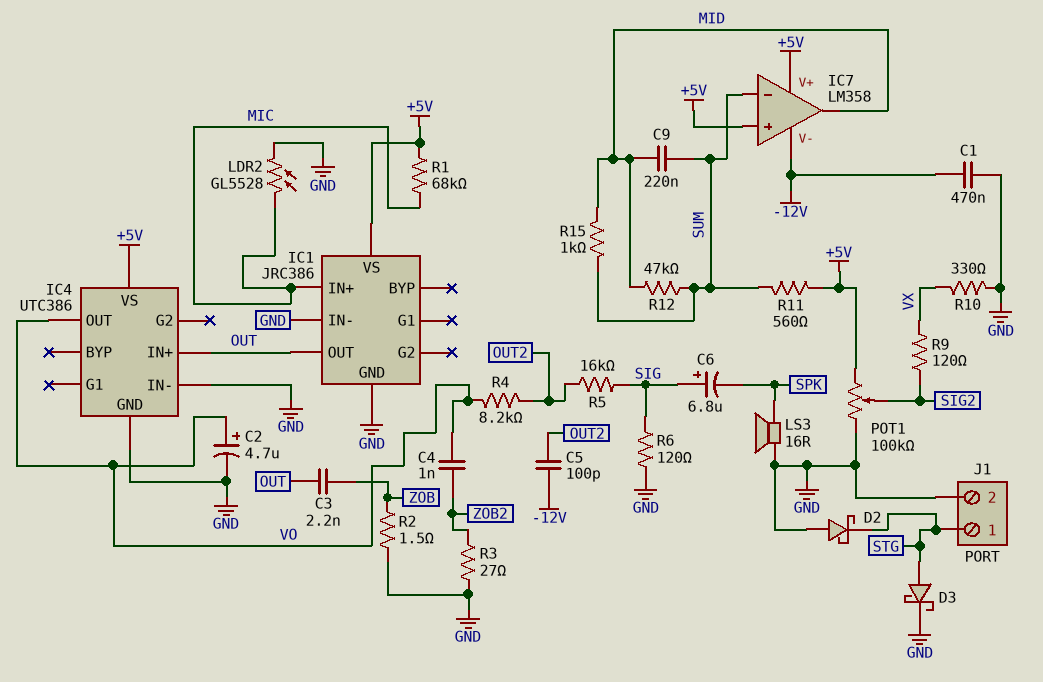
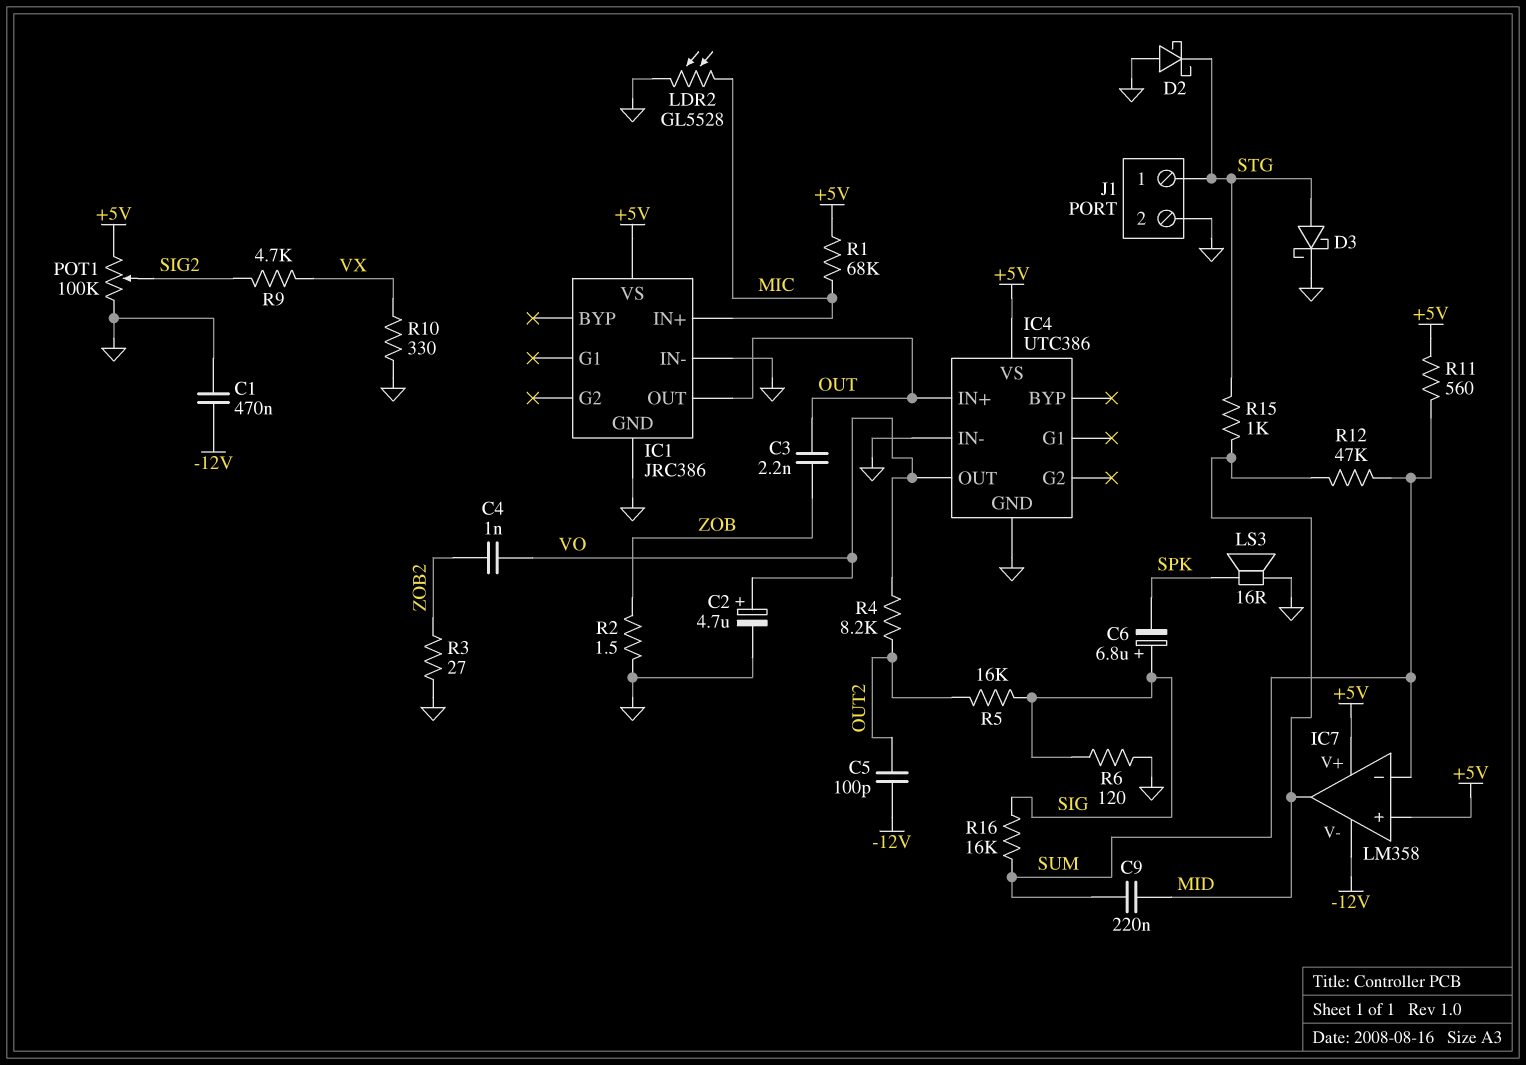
R9: 120 (SIG2, VX) -> 4.7k (SIG2, VX)
R15: 1k (MID, SUM) -> 1k (MID, STG)
R16: none -> 16k (SIG, SUM)

